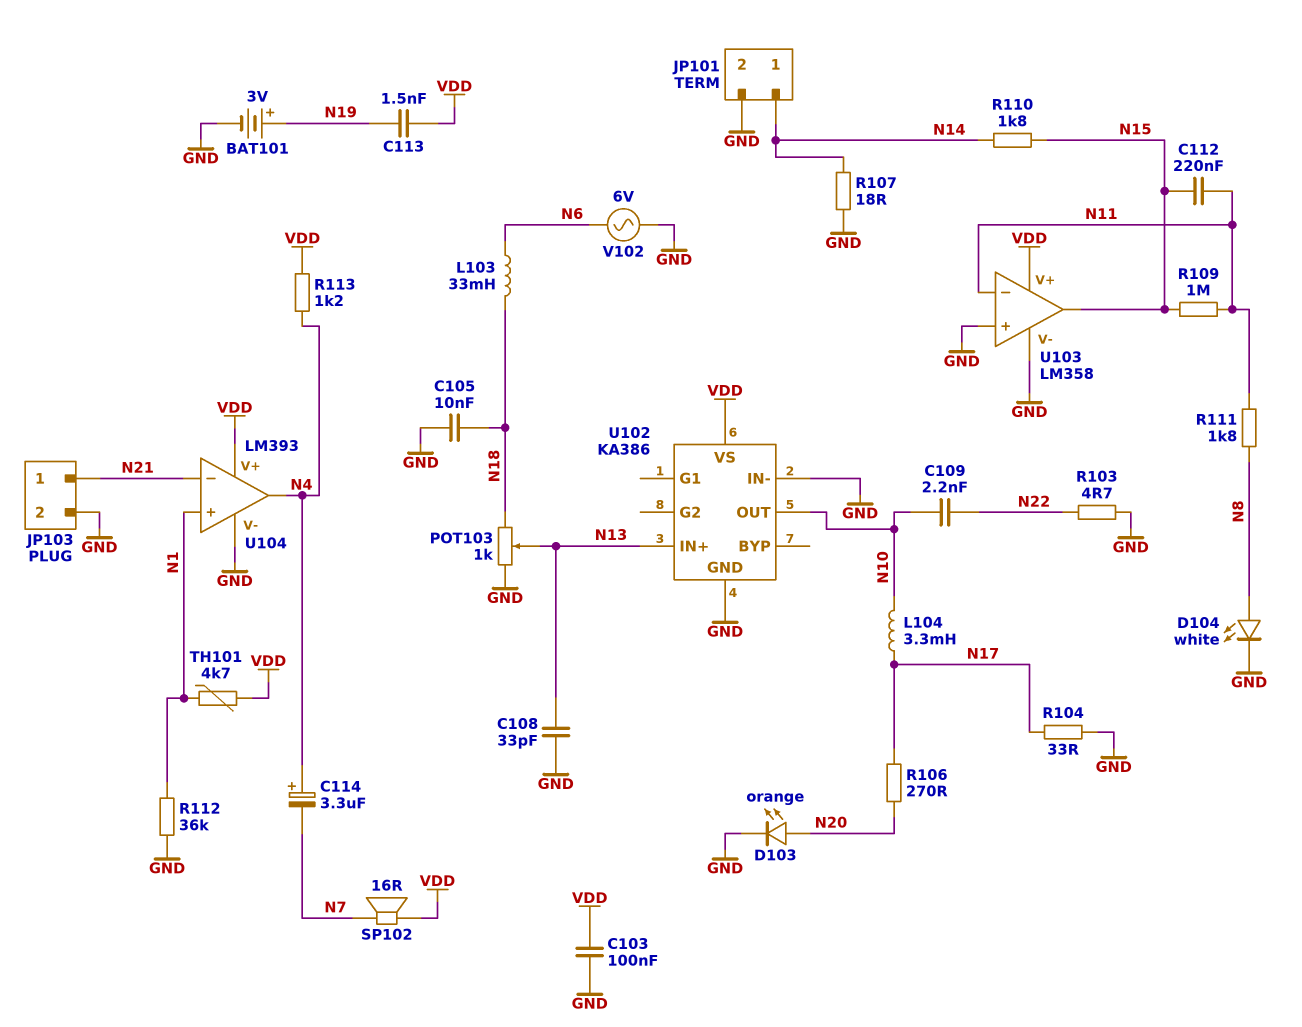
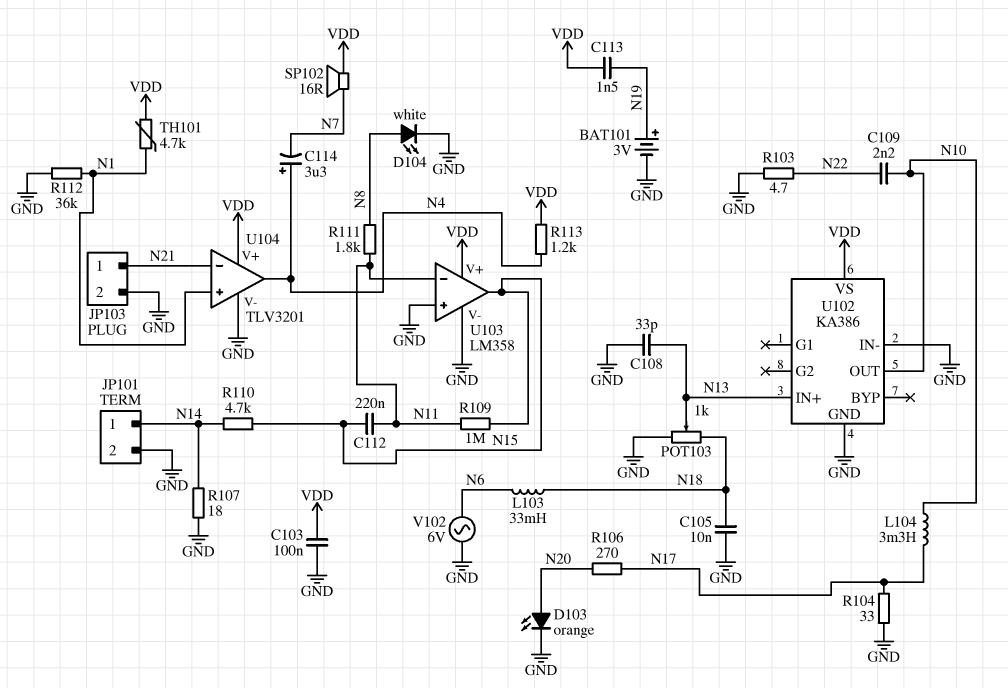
R110: 1.8k (N14, N15) -> 4.7k (N14, N15)
U104: LM393 -> TLV3201

